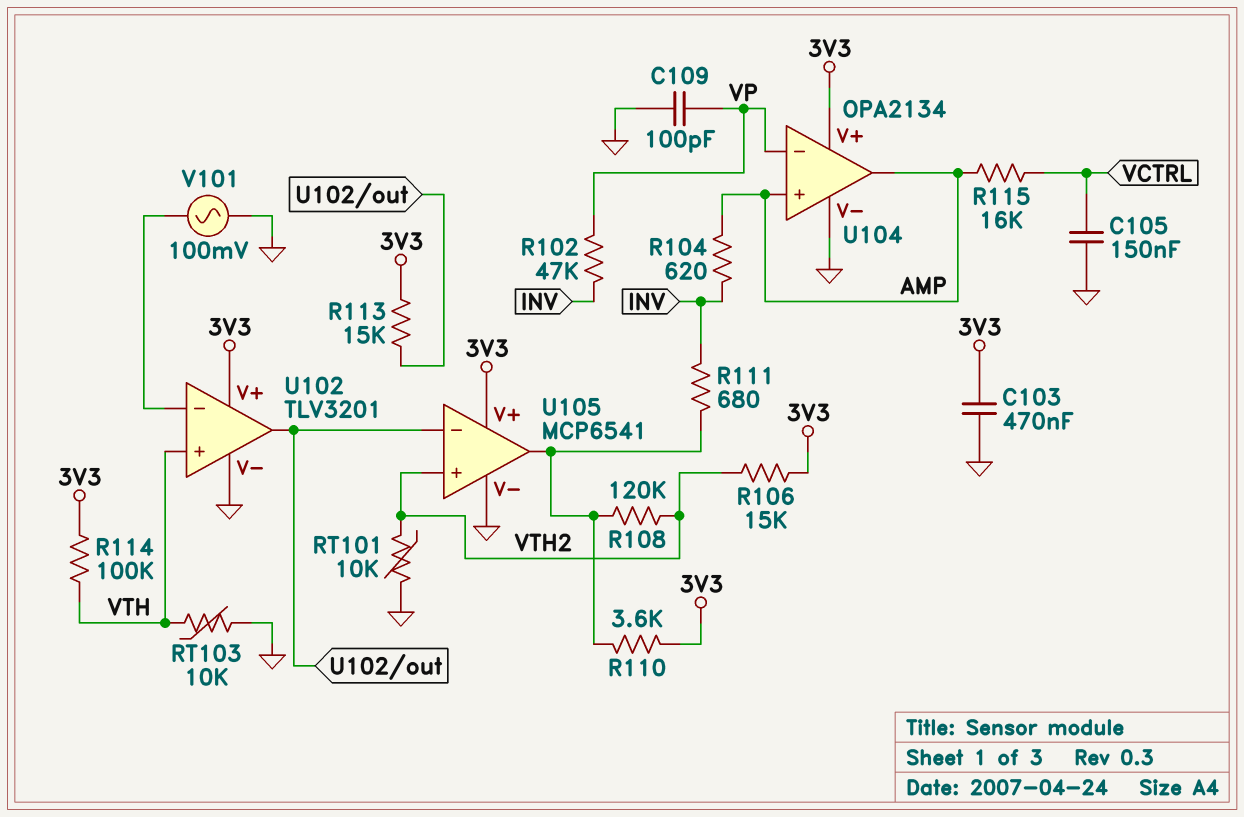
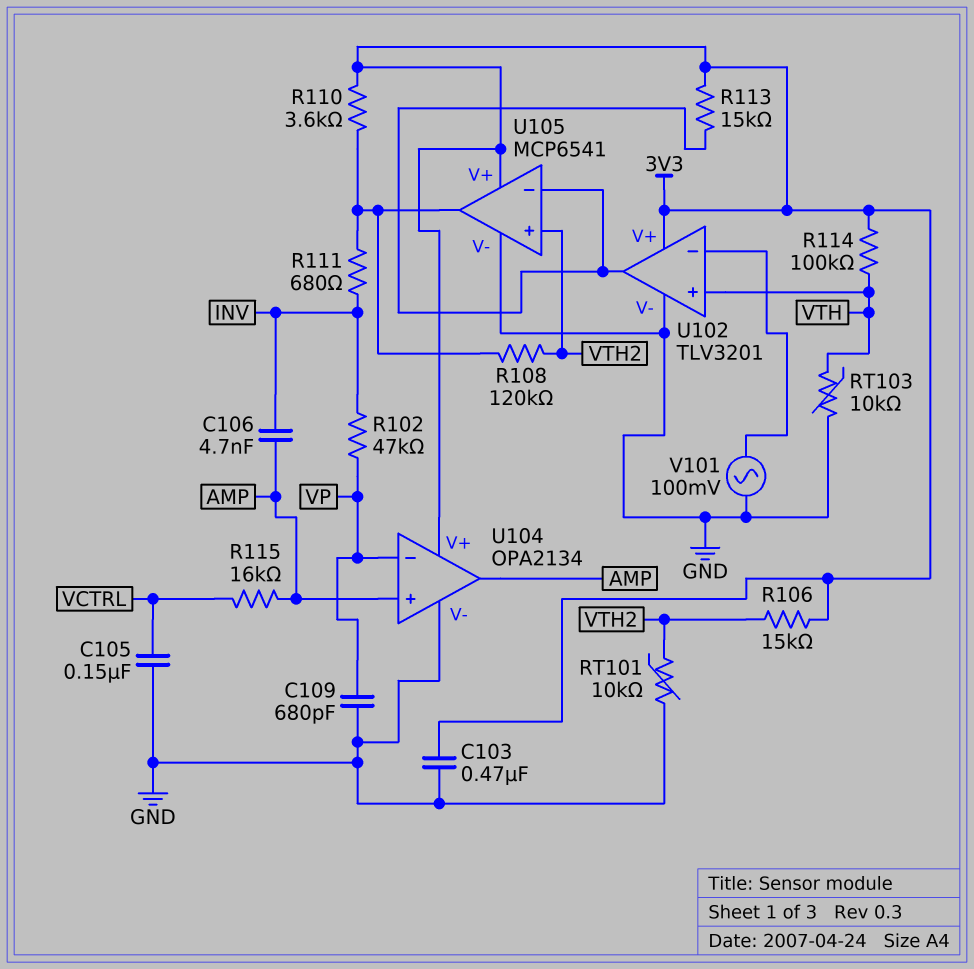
C106: none -> 4.7nF (AMP, INV)
C109: 100pF (GND, VP) -> 680pF (GND, VP)
R104: 620 (AMP, INV) -> none

